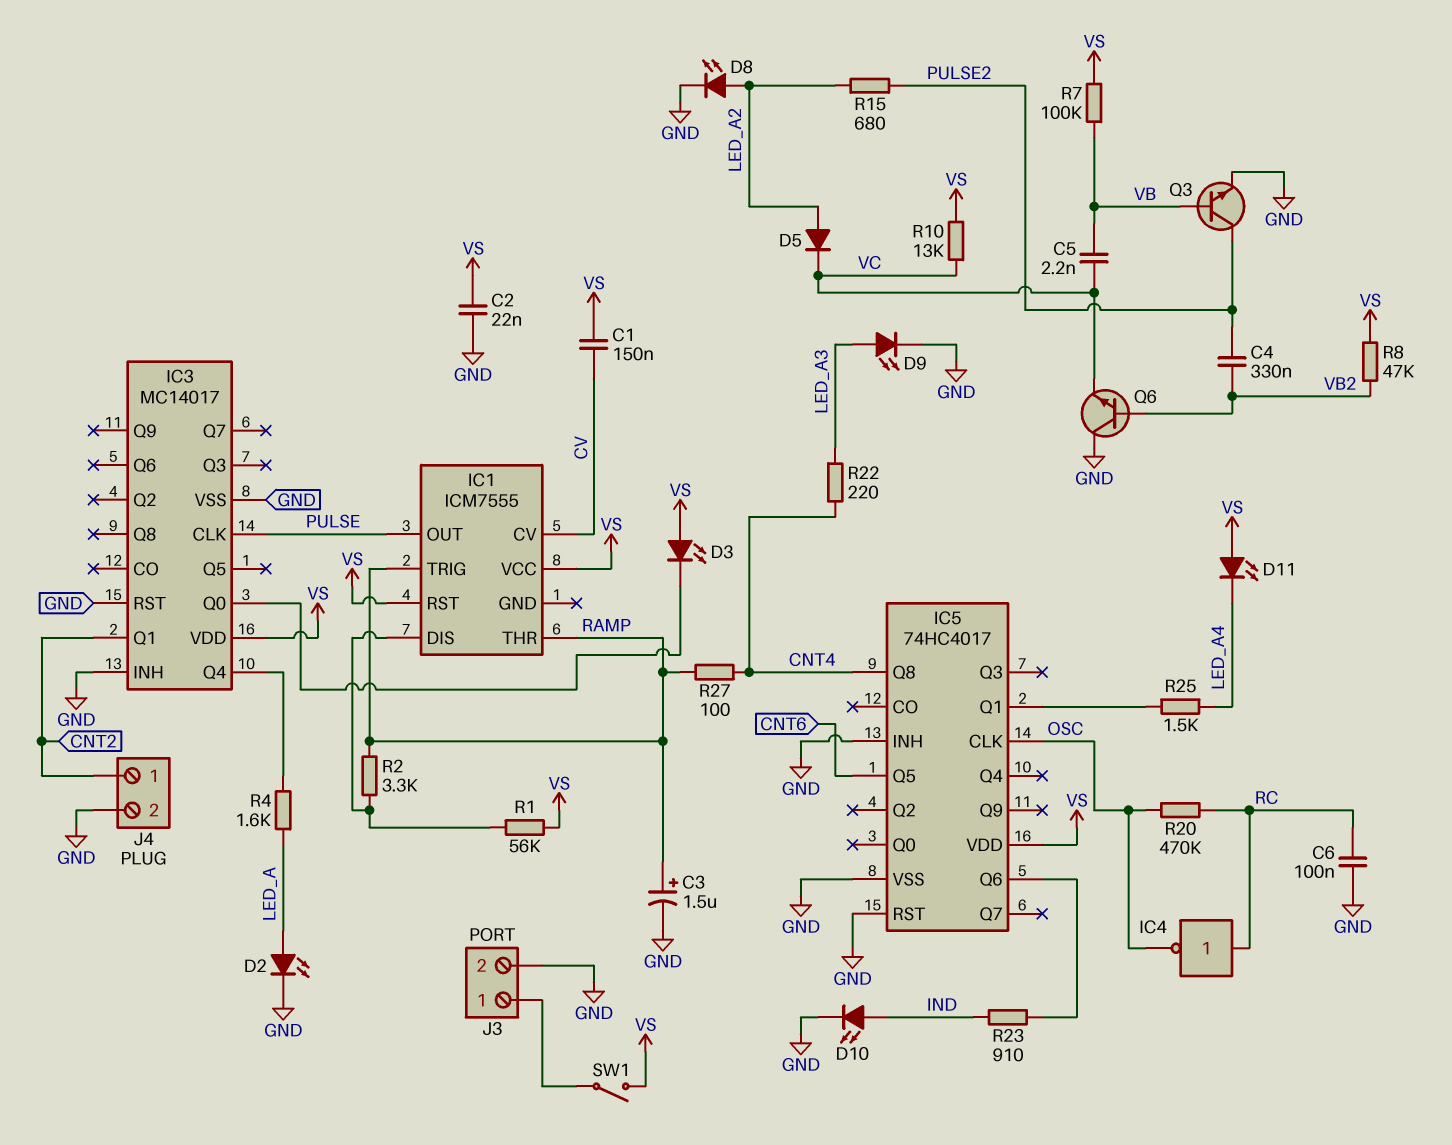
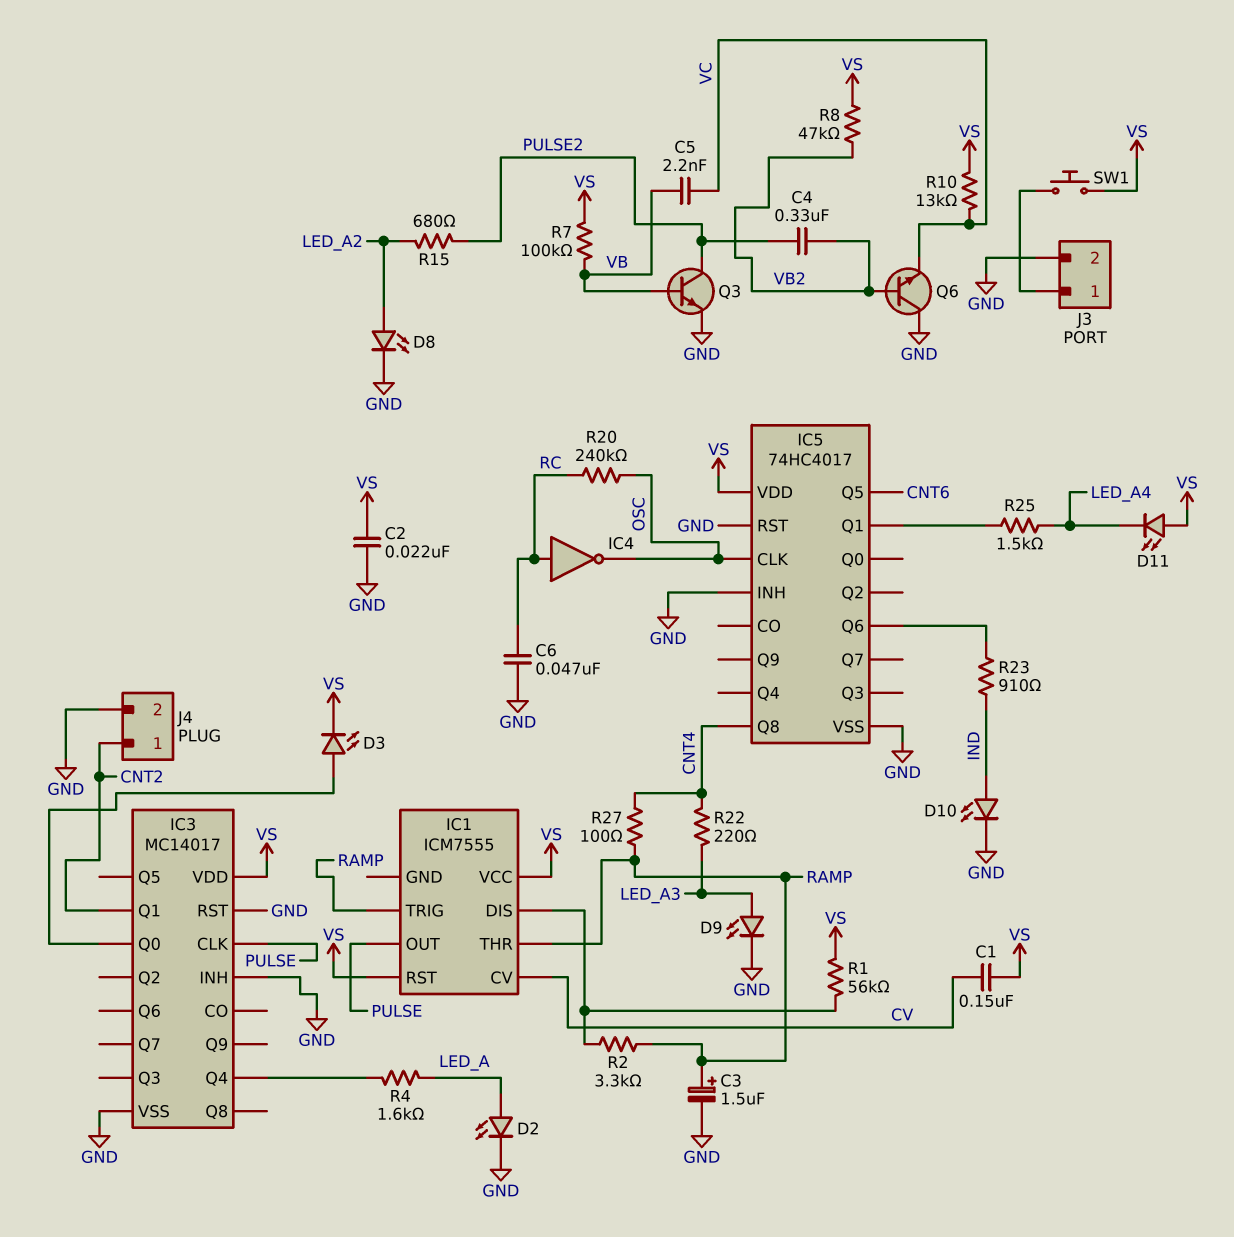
C6: 100nF (GND, RC) -> 47nF (GND, RC)
D3: LED (A VS, K IC3/Q0) -> LED (A IC3/Q0, K VS)
D5: diode (A LED_A2, K VC) -> none
R20: 470k (OSC, RC) -> 240k (OSC, RC)
SW1: switch (J3/1, VS) -> button (J3/1, VS)

